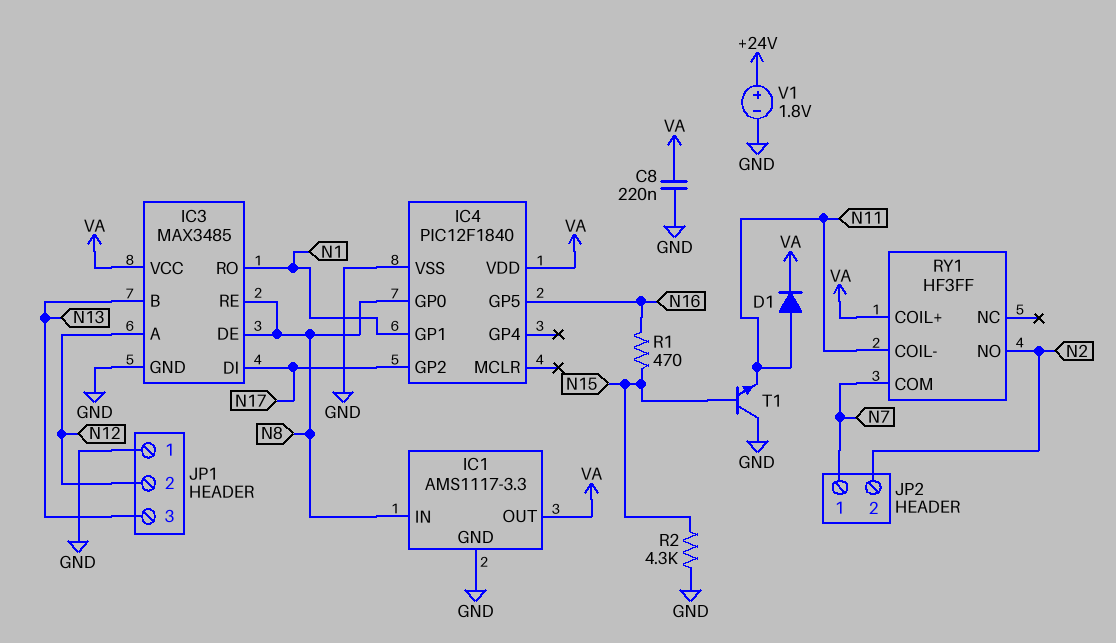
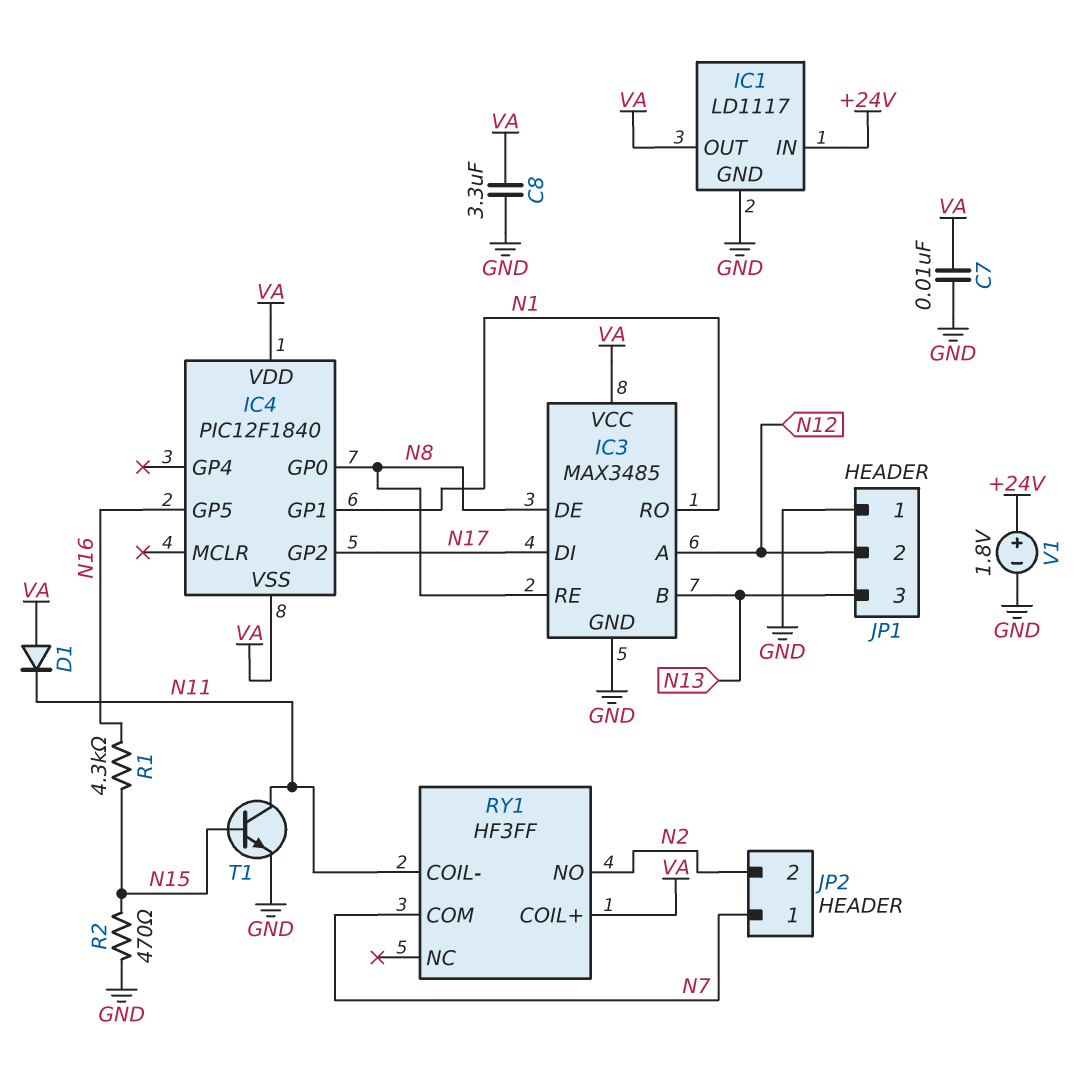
C7: none -> 10nF (GND, VA)
C8: 220nF (GND, VA) -> 3.3uF (GND, VA)
D1: diode (A N11, K VA) -> diode (A VA, K N11)
IC1: AMS1117-3.3 -> LD1117
IC1 pin IN: N8 -> +24V
IC4 pin VSS: GND -> VA
R1: 470 (N15, N16) -> 4.3k (N15, N16)
R2: 4.3k (GND, N15) -> 470 (GND, N15)
T1: NPN (B N15, C GND, E N11) -> NPN (B N15, C N11, E GND)

